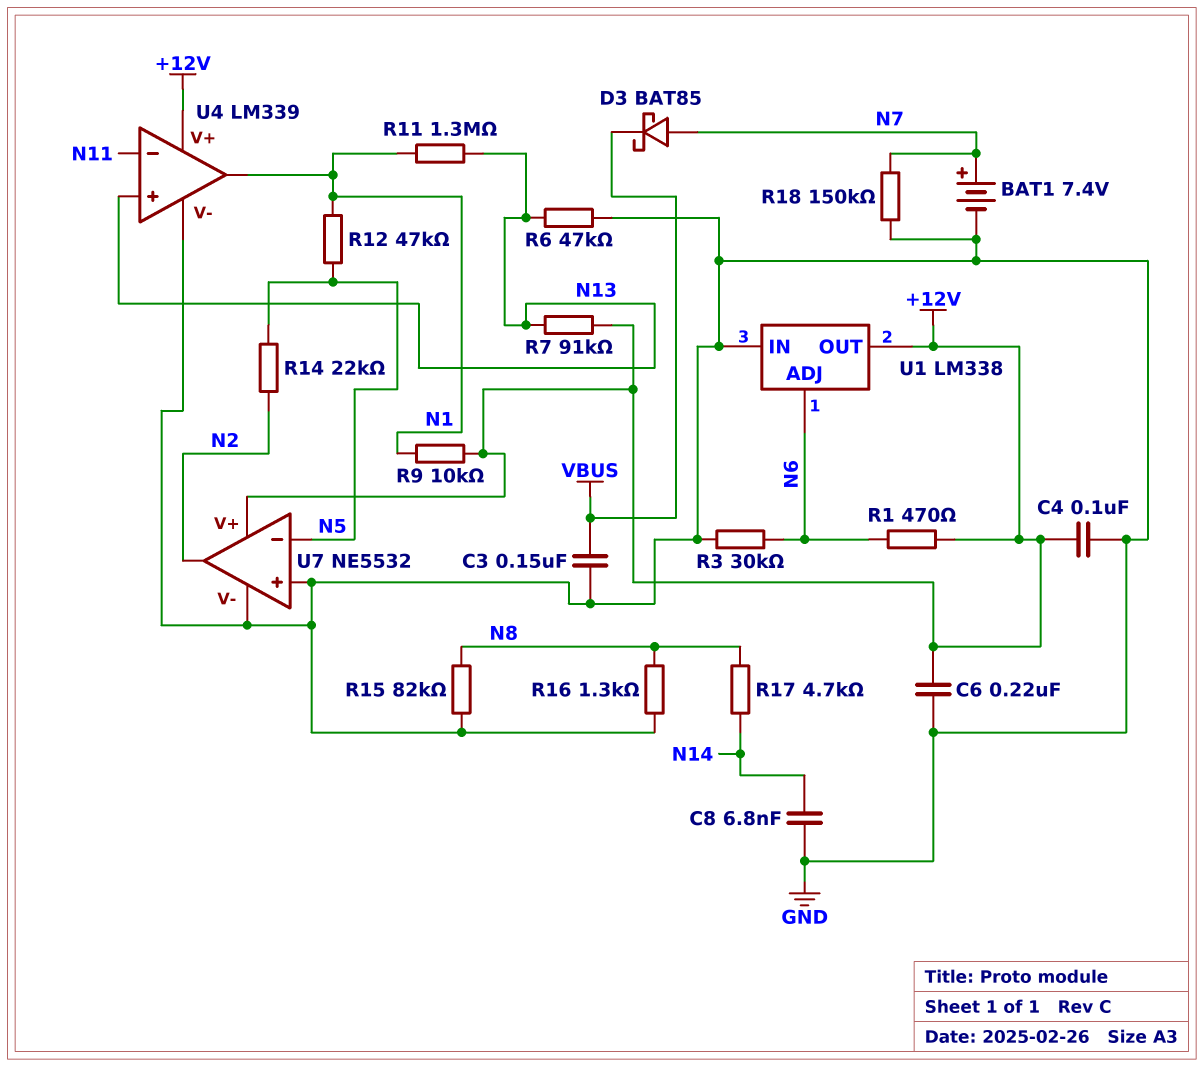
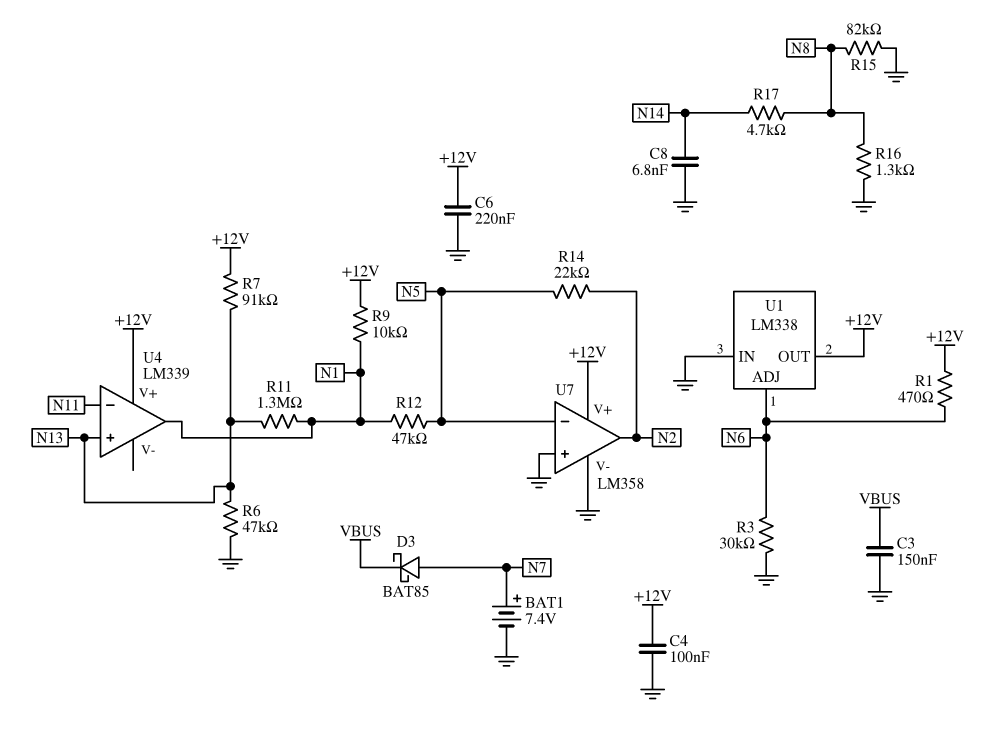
R18: 150k (GND, N7) -> none
U4 pin V-: GND -> none
U7: NE5532 -> LM358

